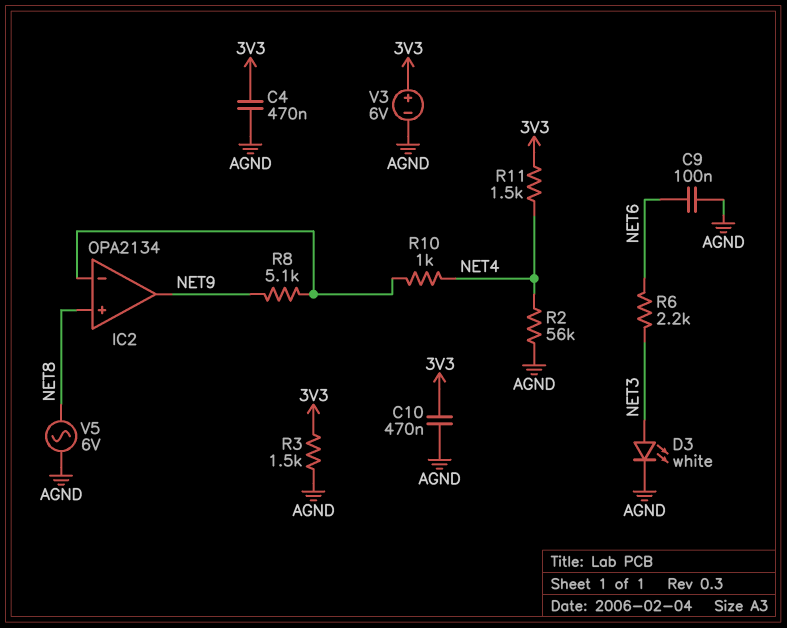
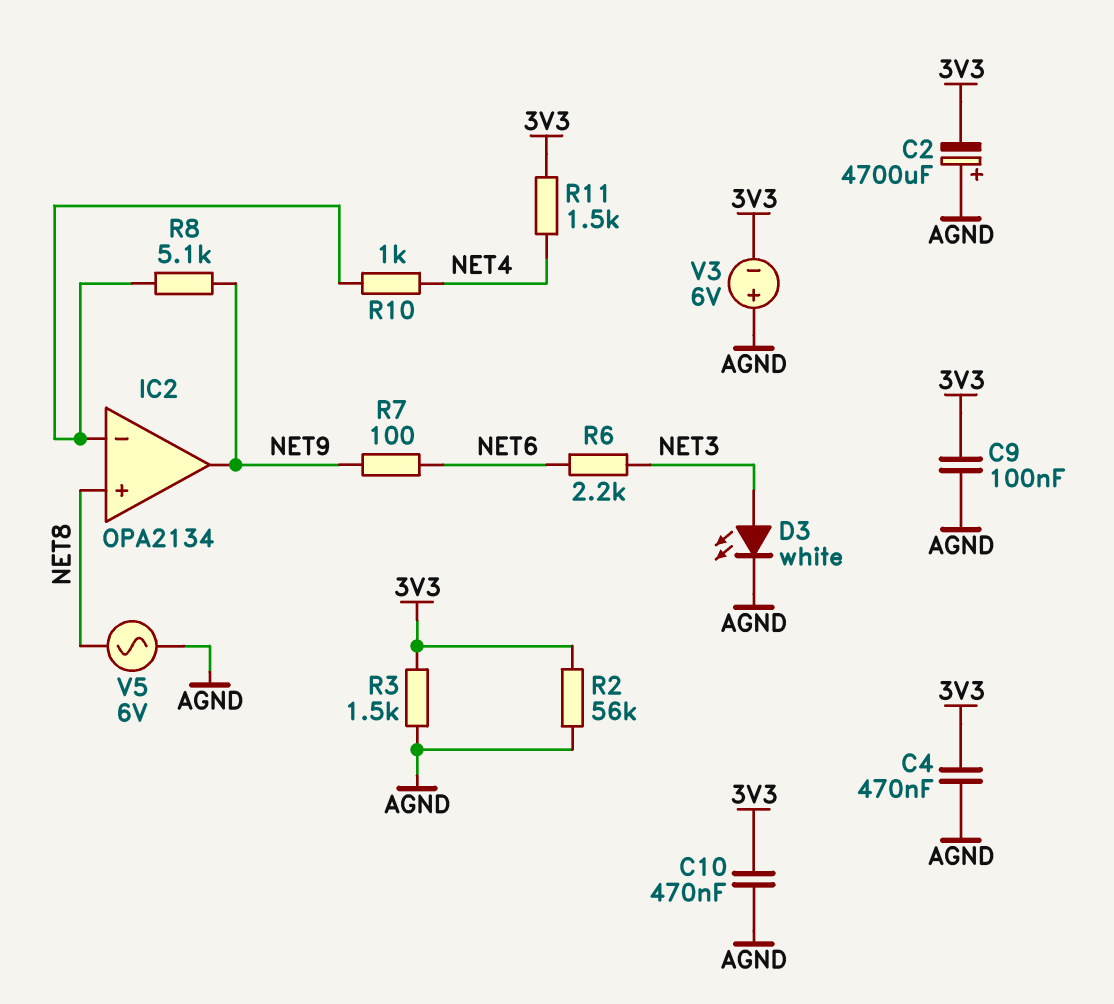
C2: none -> 4700uF (plus AGND, minus 3V3)
C9: 100nF (AGND, NET6) -> 100nF (3V3, AGND)
R2: 56k (AGND, NET4) -> 56k (3V3, AGND)
R7: none -> 100 (NET6, NET9)
V3: 6V (plus 3V3, minus AGND) -> 6V (plus AGND, minus 3V3)

